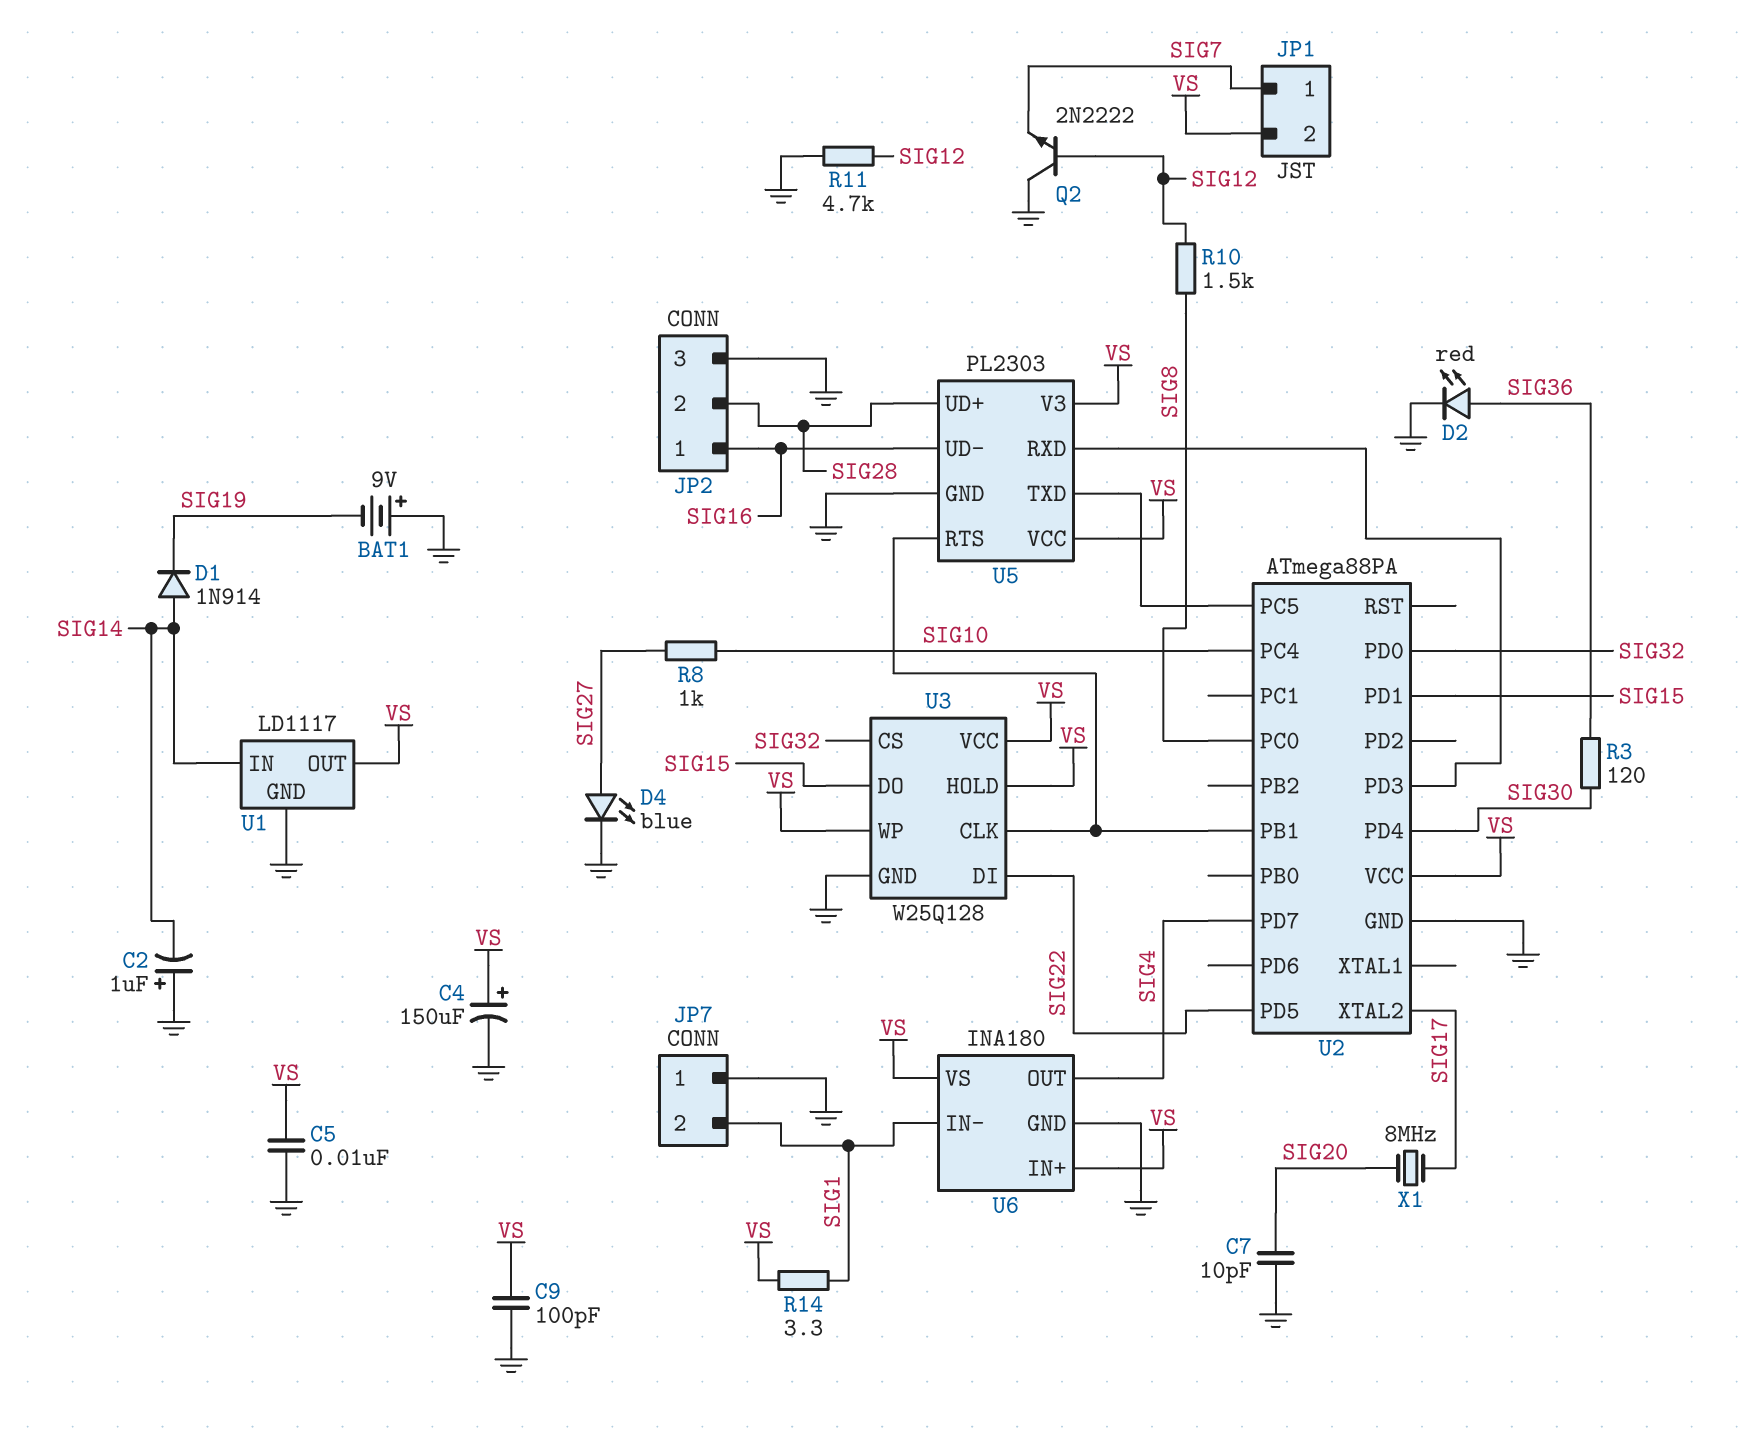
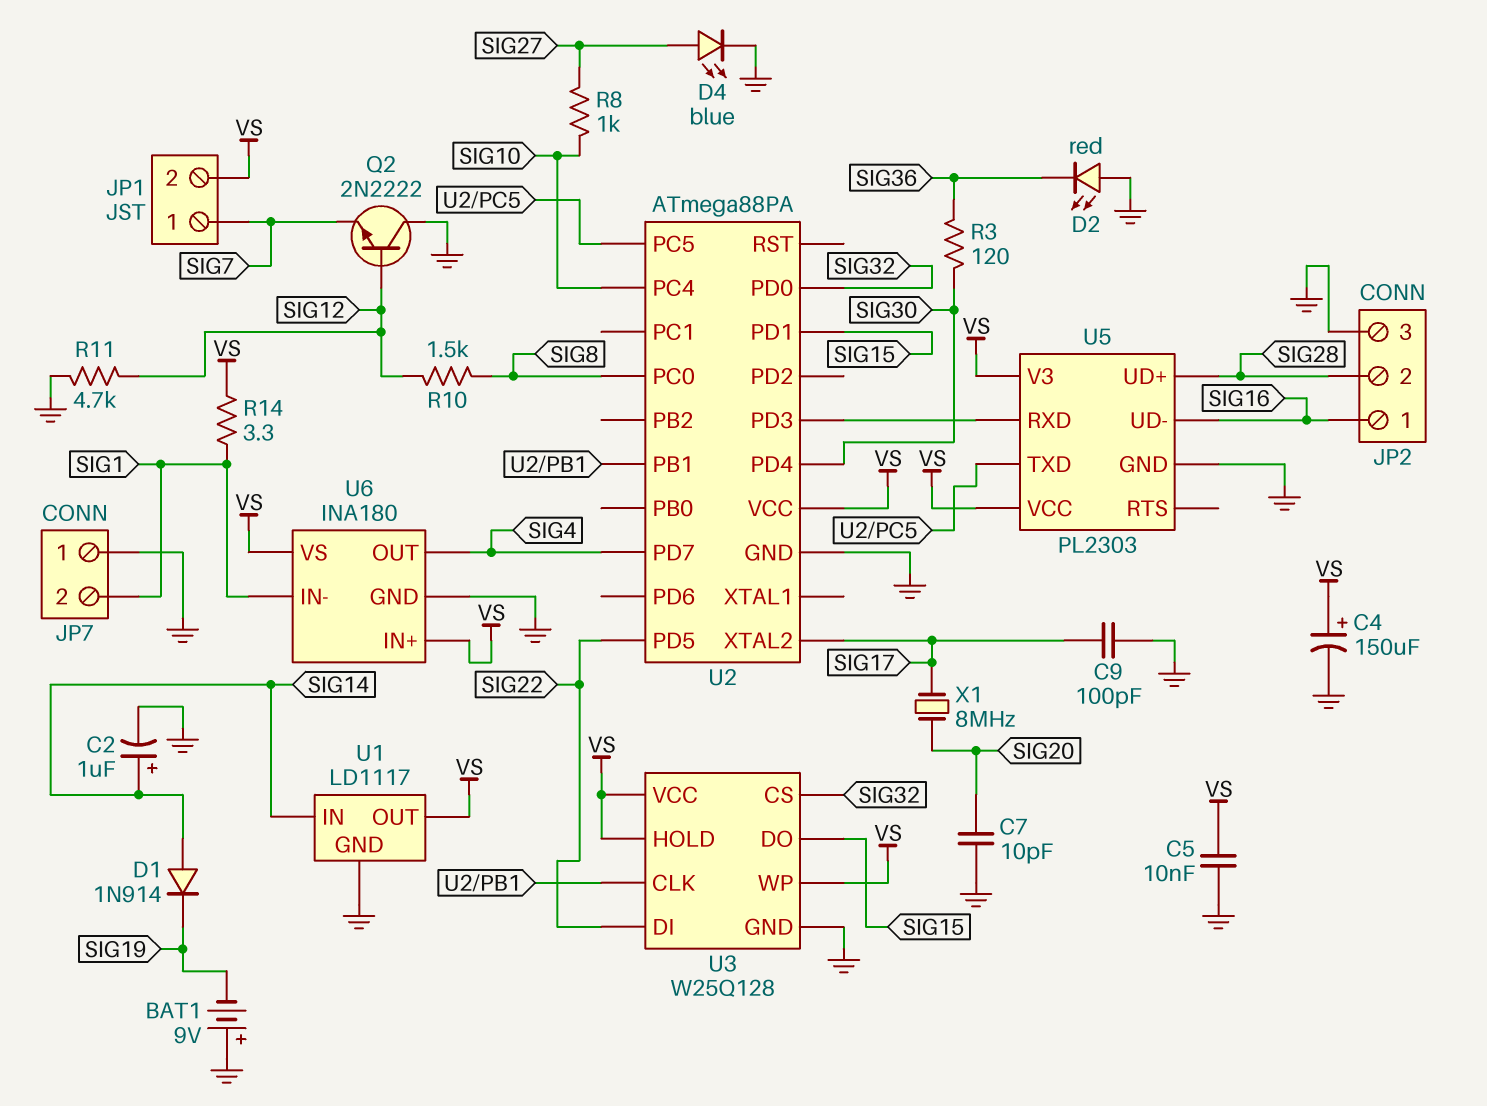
C2: 1uF (plus GND, minus SIG14) -> 1uF (plus SIG14, minus GND)
C9: 100pF (GND, VS) -> 100pF (GND, SIG17)
D2: LED red (A SIG36, K GND) -> LED red (A GND, K SIG36)
U5 pin RTS: U2/PB1 -> none

